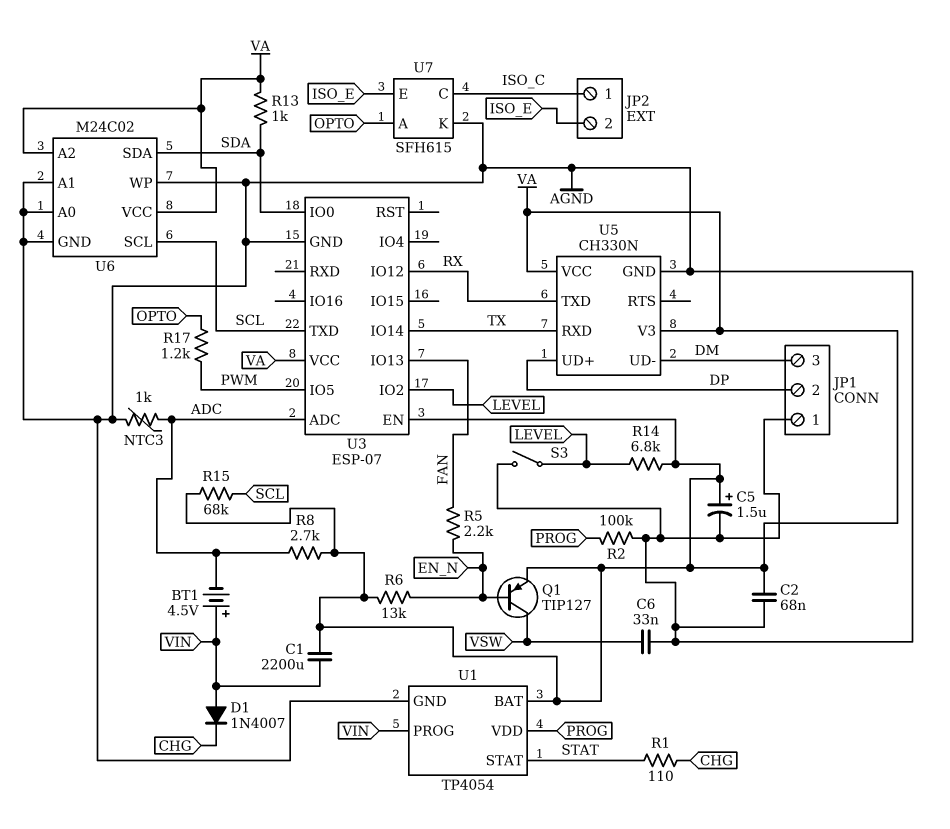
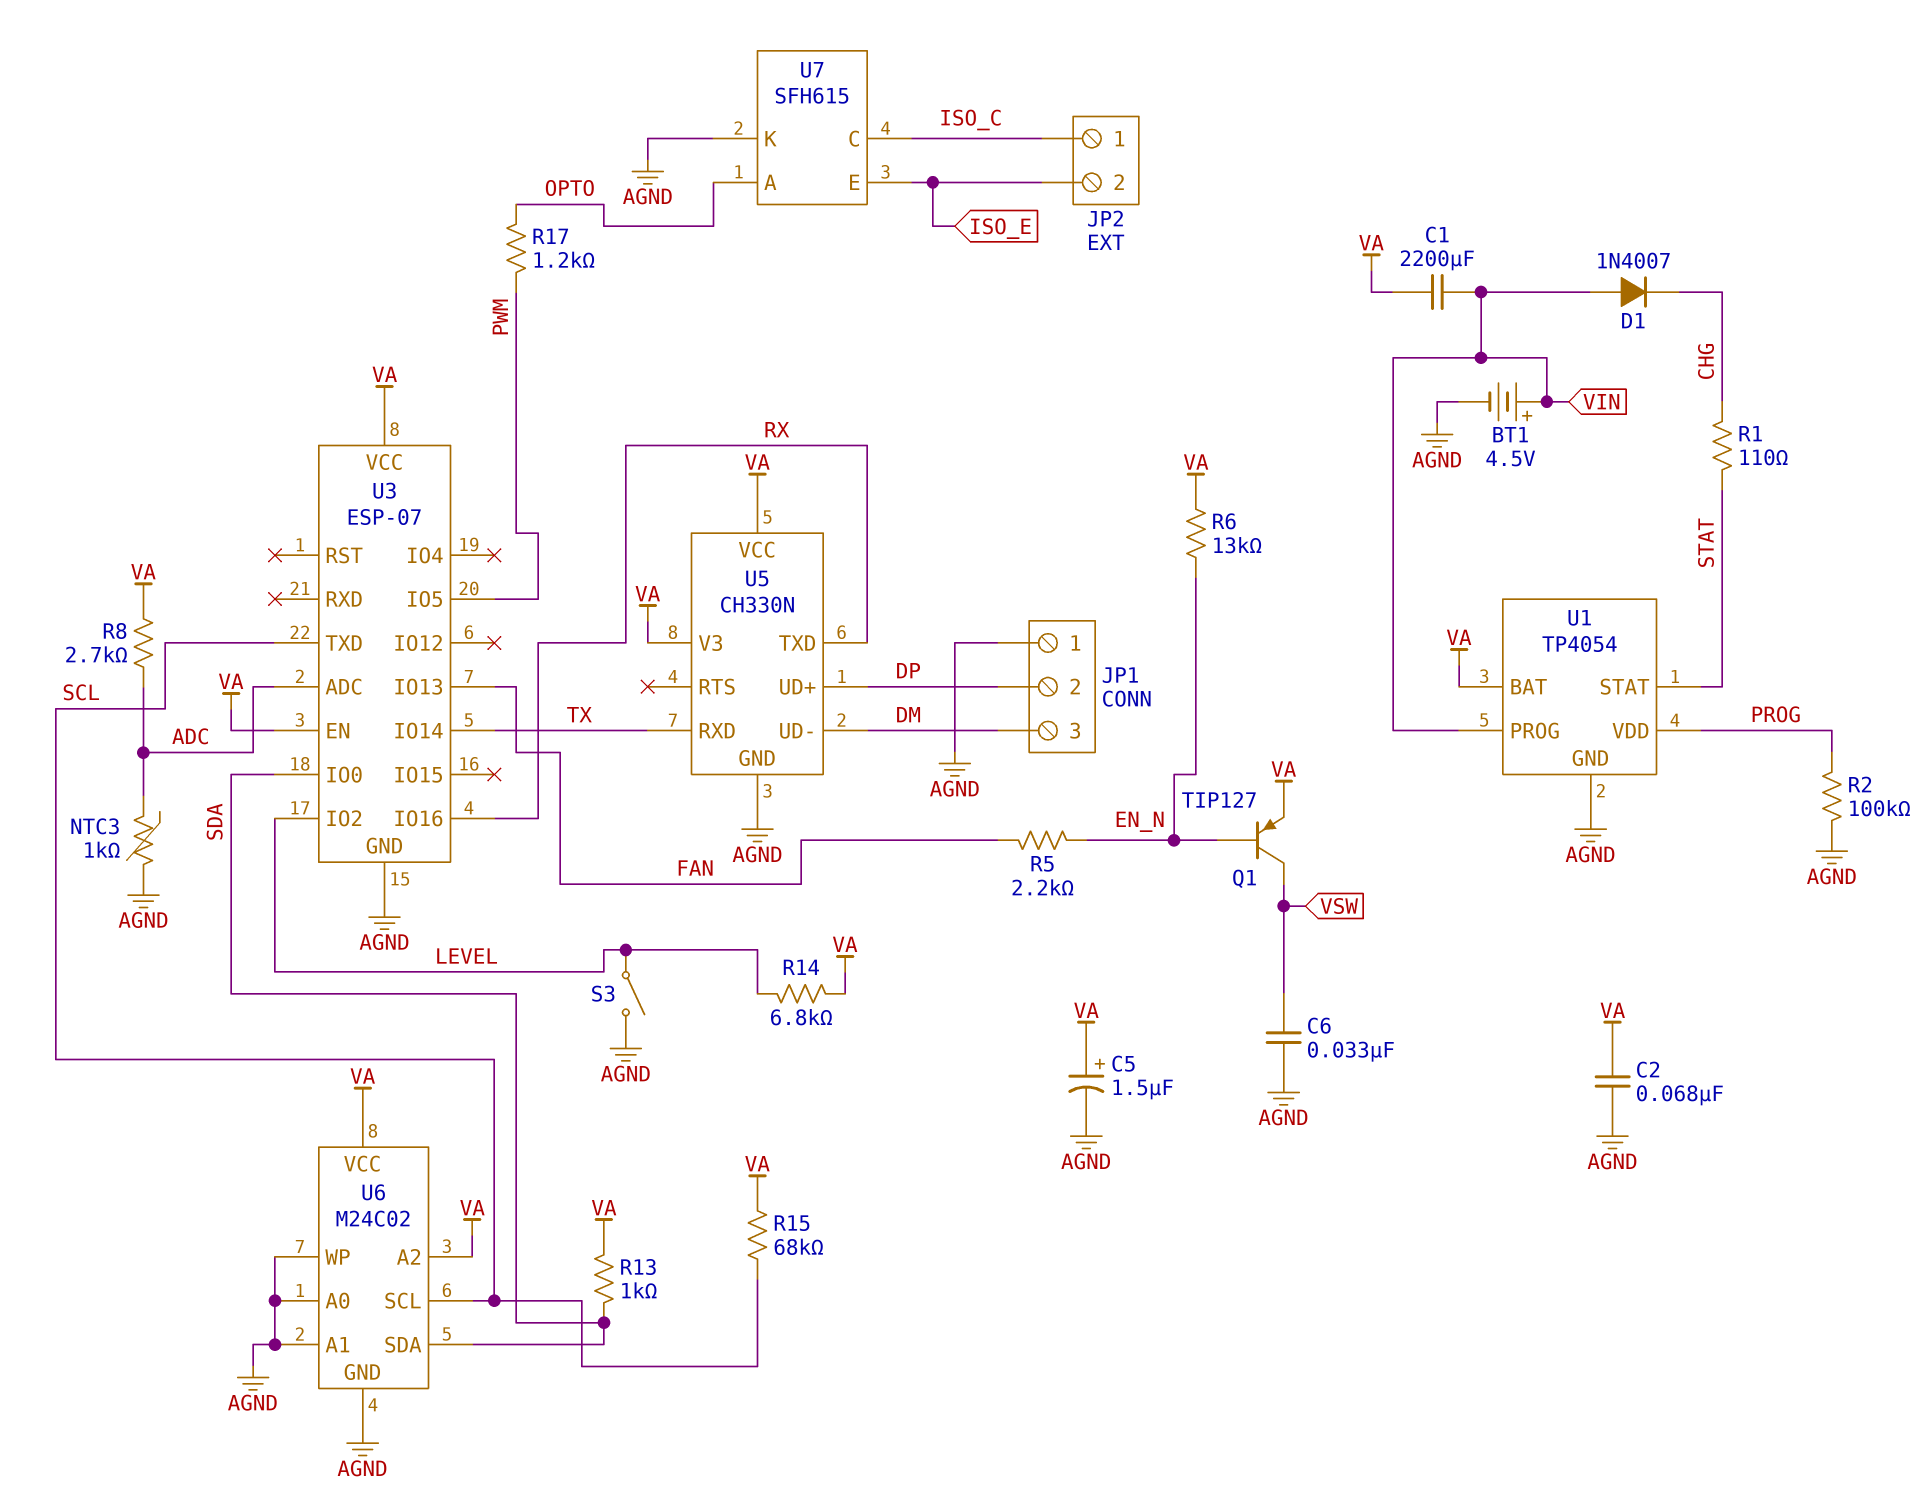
BT1: 4.5V (plus VIN, minus ADC) -> 4.5V (plus VIN, minus AGND)
U3 pin IO12: RX -> none
U3 pin IO16: none -> RX

